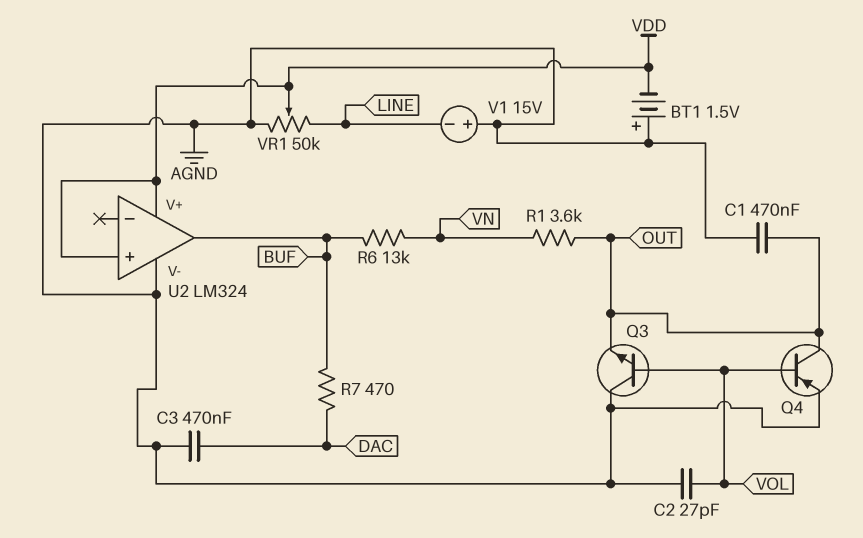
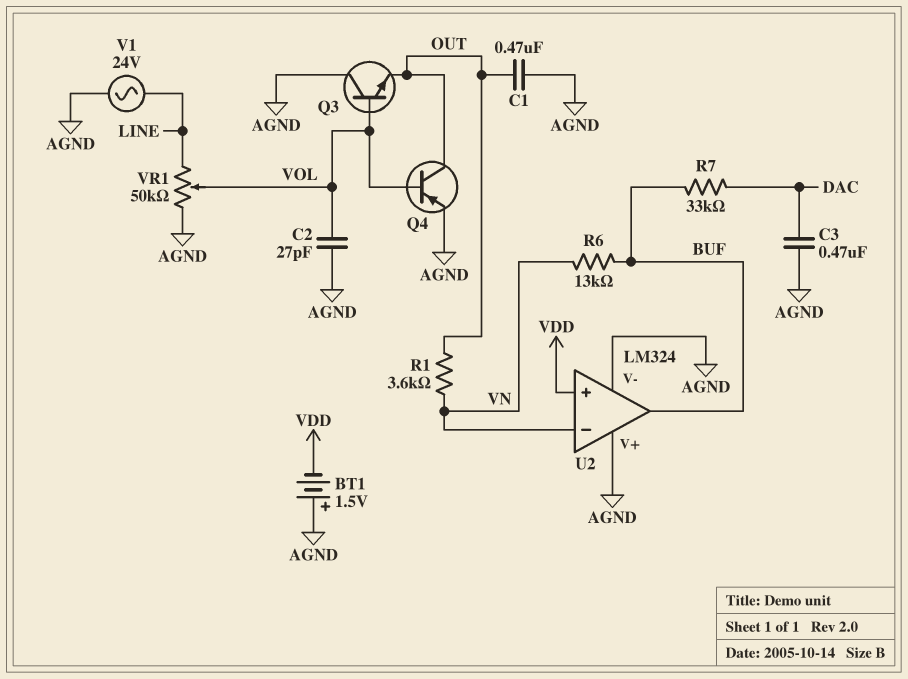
R7: 470 (BUF, DAC) -> 33k (BUF, DAC)
U2 pin V+: VDD -> AGND
U2 pin in-: none -> VN
V1: 15V (plus AGND, minus LINE) -> AC 24V (AGND, LINE)
VR1: 50k (AGND, LINE, wiper VDD) -> 50k (AGND, LINE, wiper VOL)

